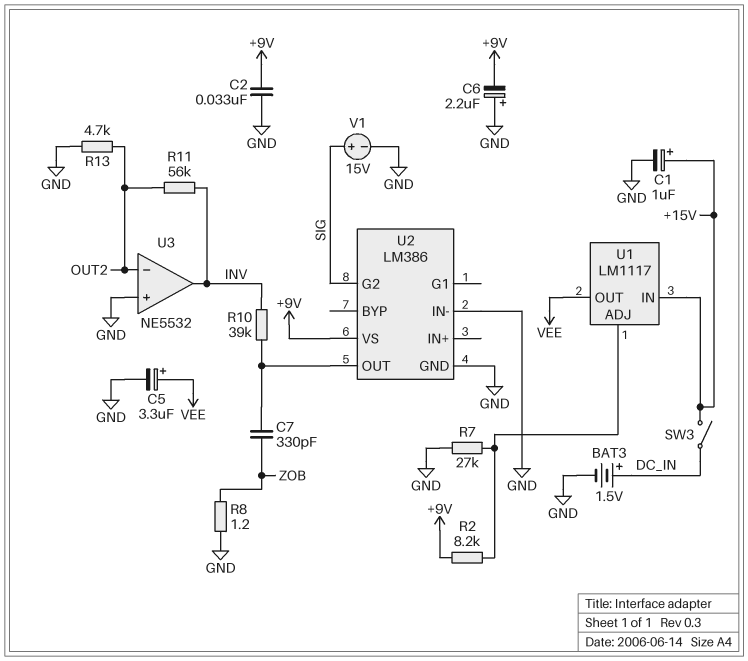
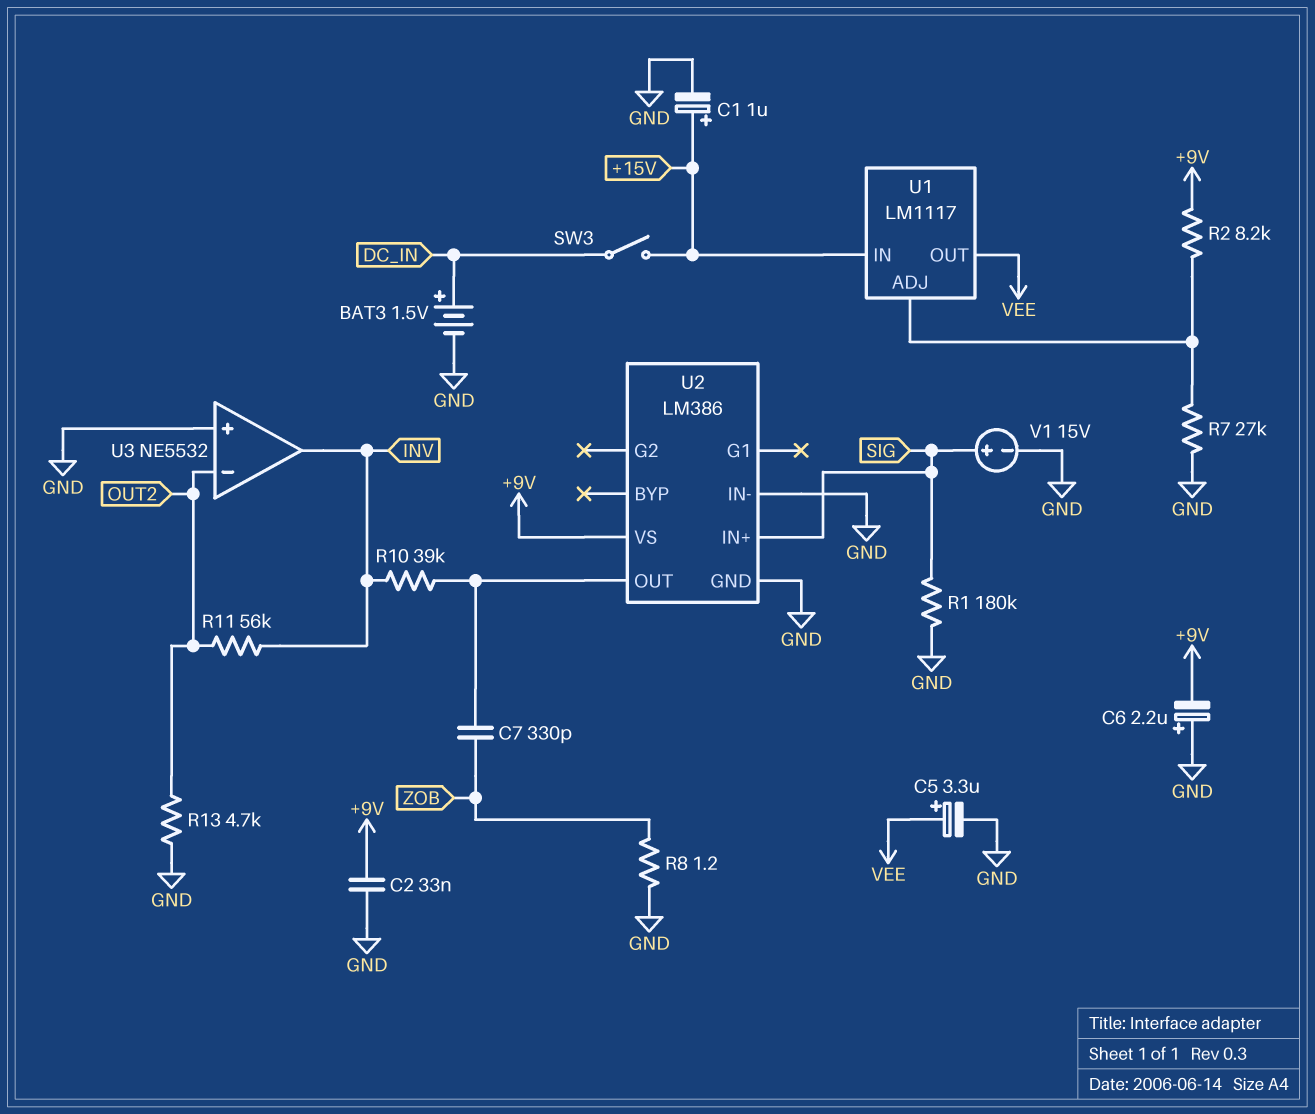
R1: none -> 180k (GND, SIG)
U2 pin G2: SIG -> none
U2 pin IN+: none -> SIG

